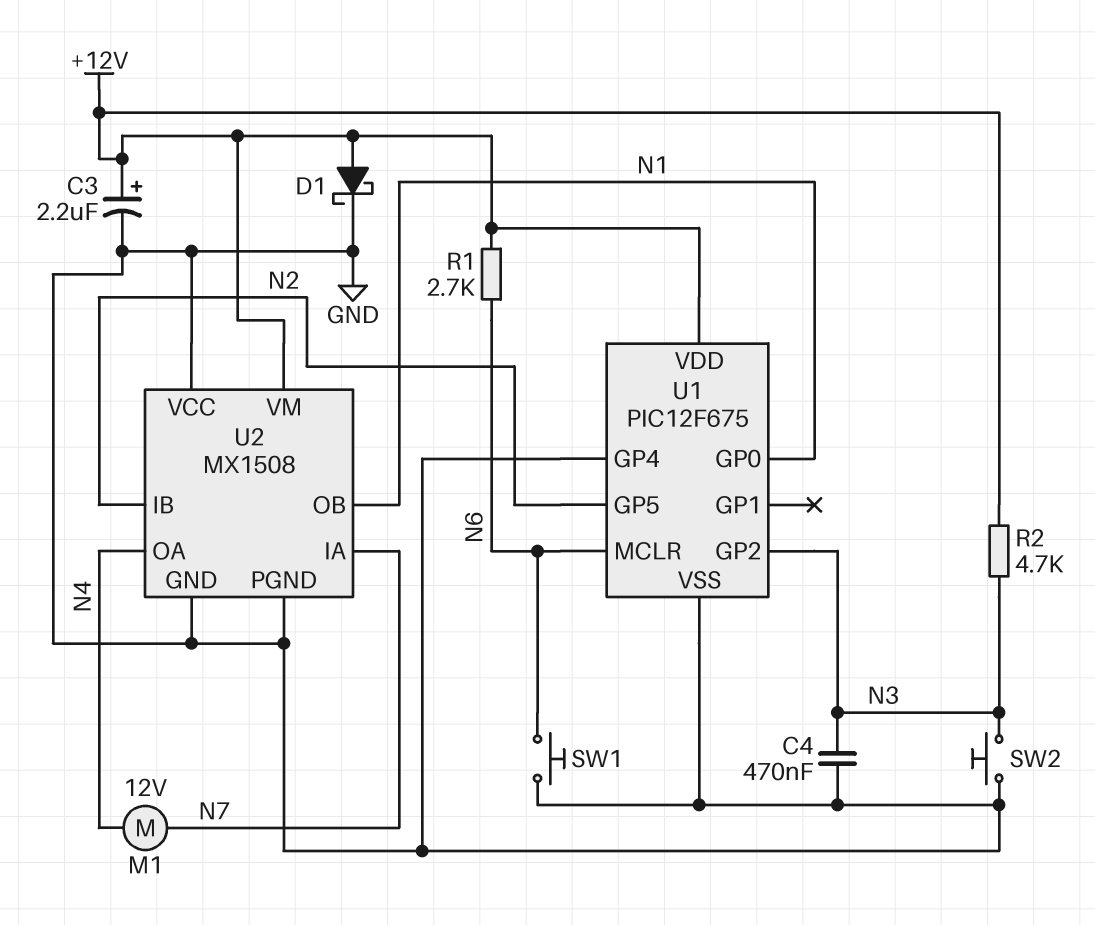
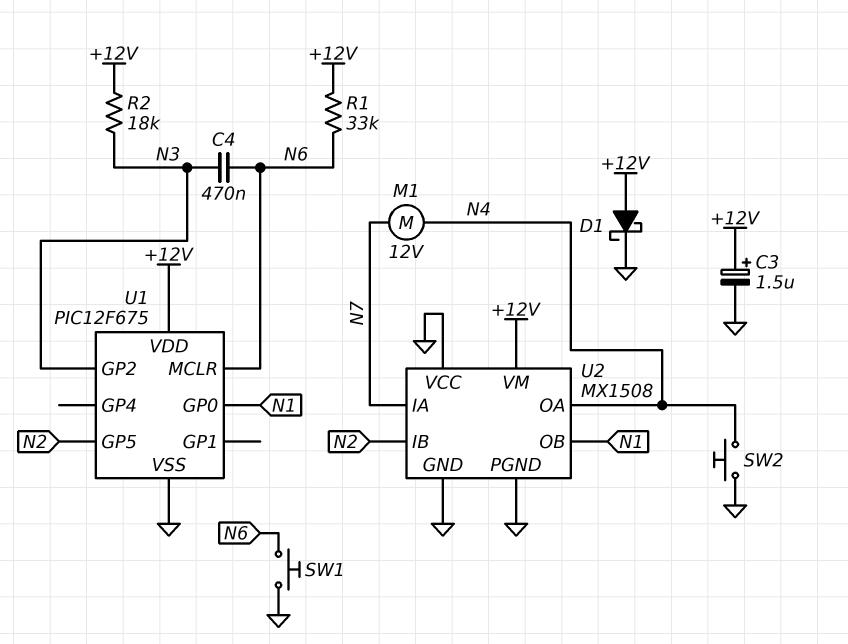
C3: 2.2uF (plus +12V, minus GND) -> 1.5uF (plus +12V, minus GND)
C4: 470nF (GND, N3) -> 470nF (N3, N6)
R1: 2.7k (+12V, N6) -> 33k (+12V, N6)
R2: 4.7k (+12V, N3) -> 18k (+12V, N3)
SW2: button (GND, N3) -> button (GND, N4)
U1 pin GP4: GND -> none

